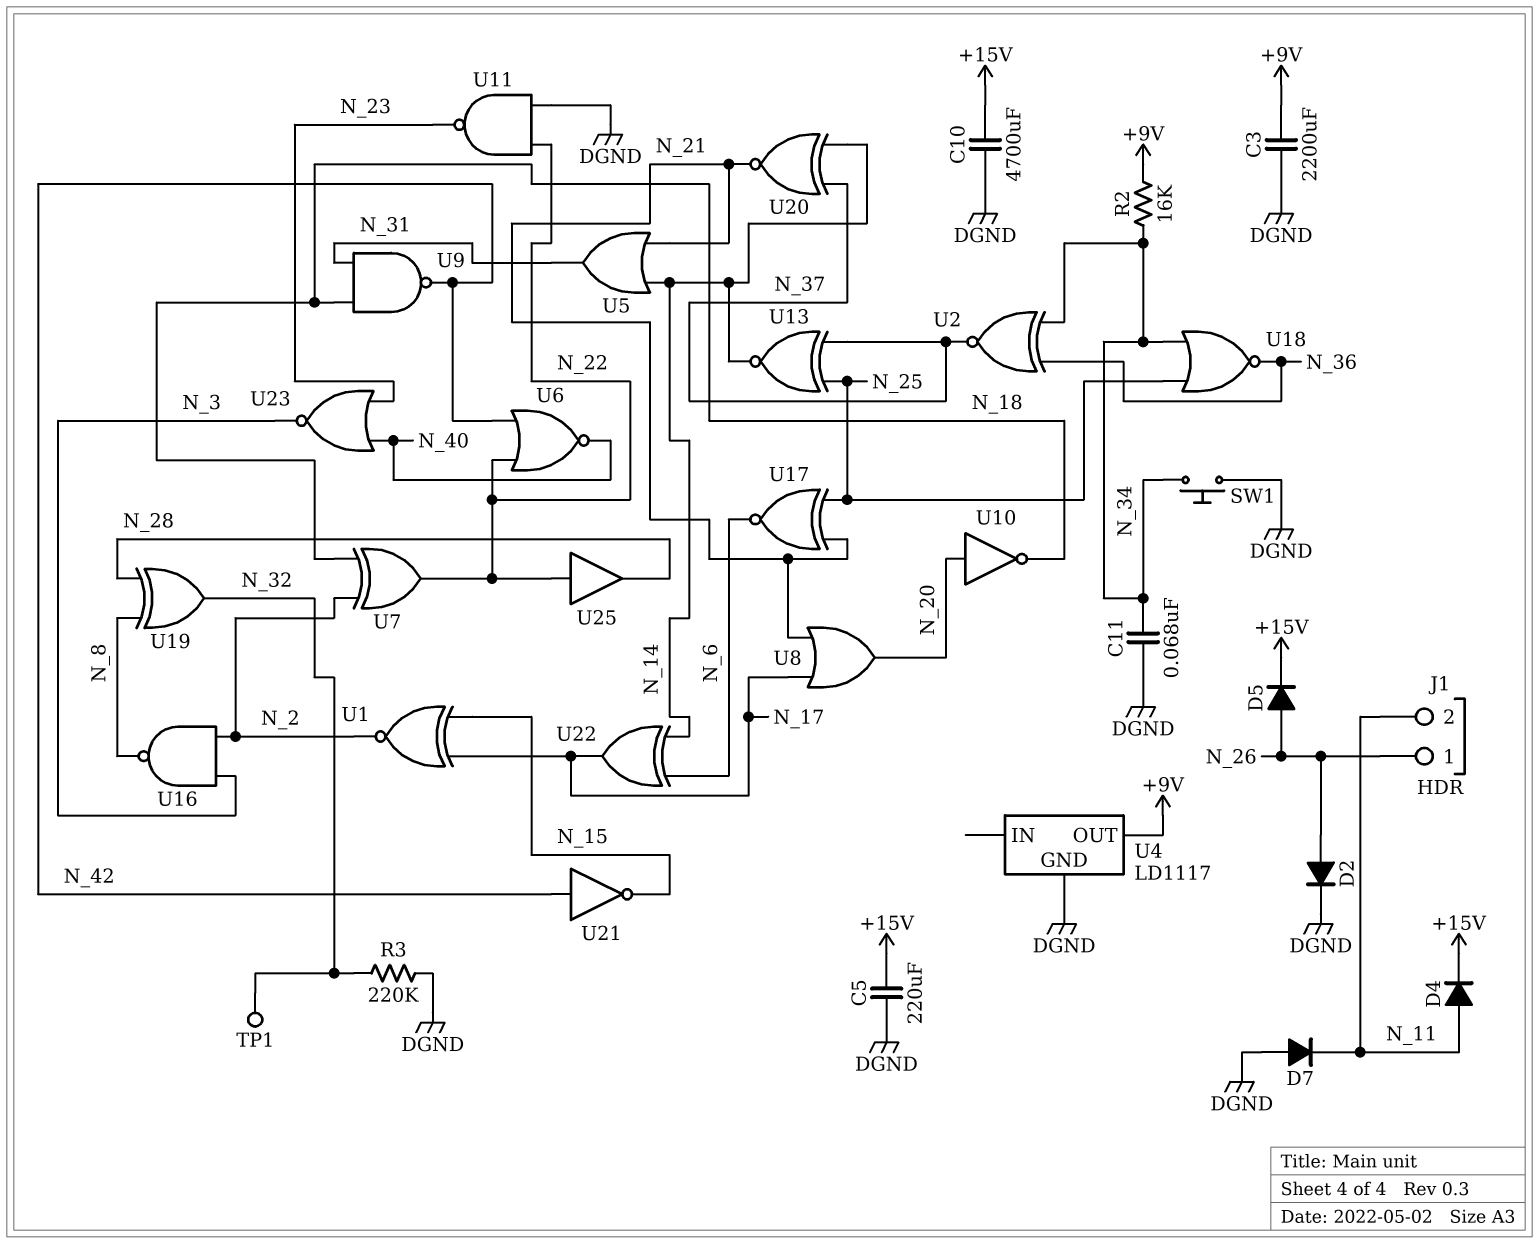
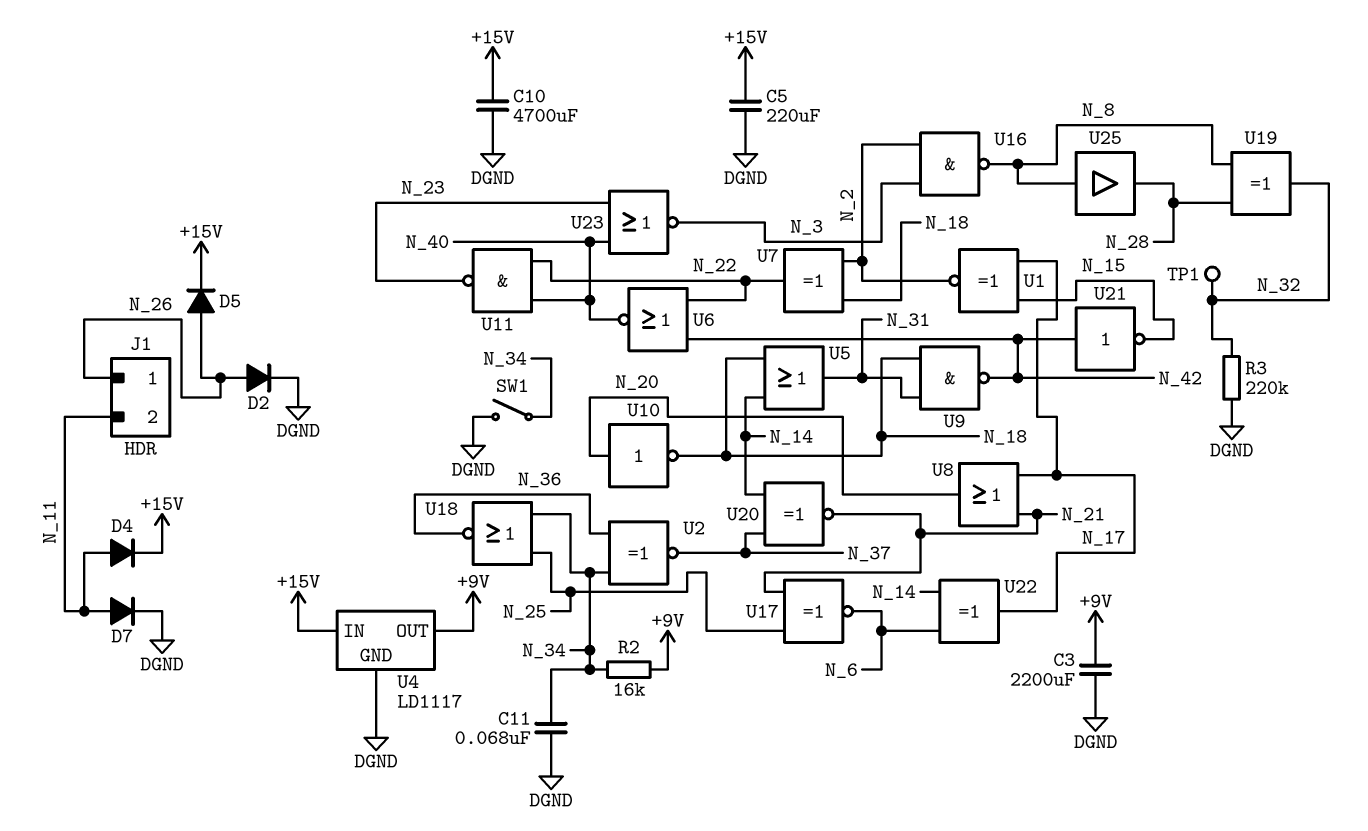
D7: diode (A DGND, K N_11) -> diode (A N_11, K DGND)
SW1: button (DGND, N_34) -> switch (DGND, N_34)
U4 pin IN: none -> +15V
U5: OR (in N_14, in N_21, out N_31) -> OR (in N_14, in N_18, out N_31)
U11: NAND (in DGND, in N_22, out N_23) -> NAND (in N_22, in N_40, out N_23)
U13: XNOR (in N_25, in N_37, out N_14) -> none
U25: buffer (in N_22, out N_28) -> buffer (in N_8, out N_28)

